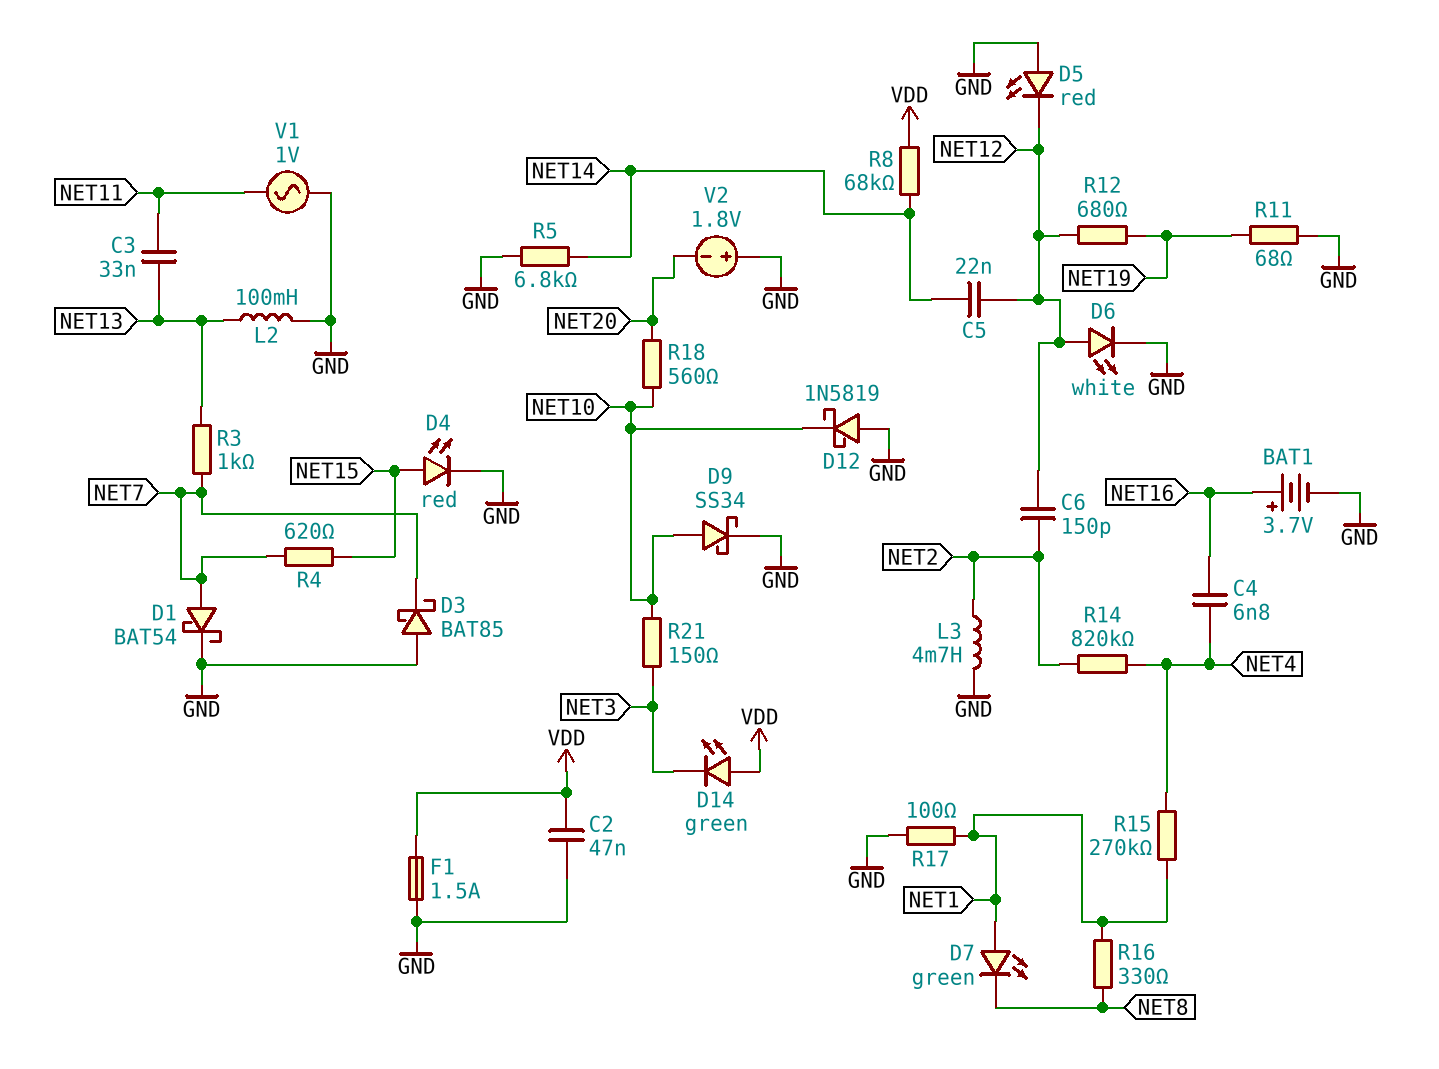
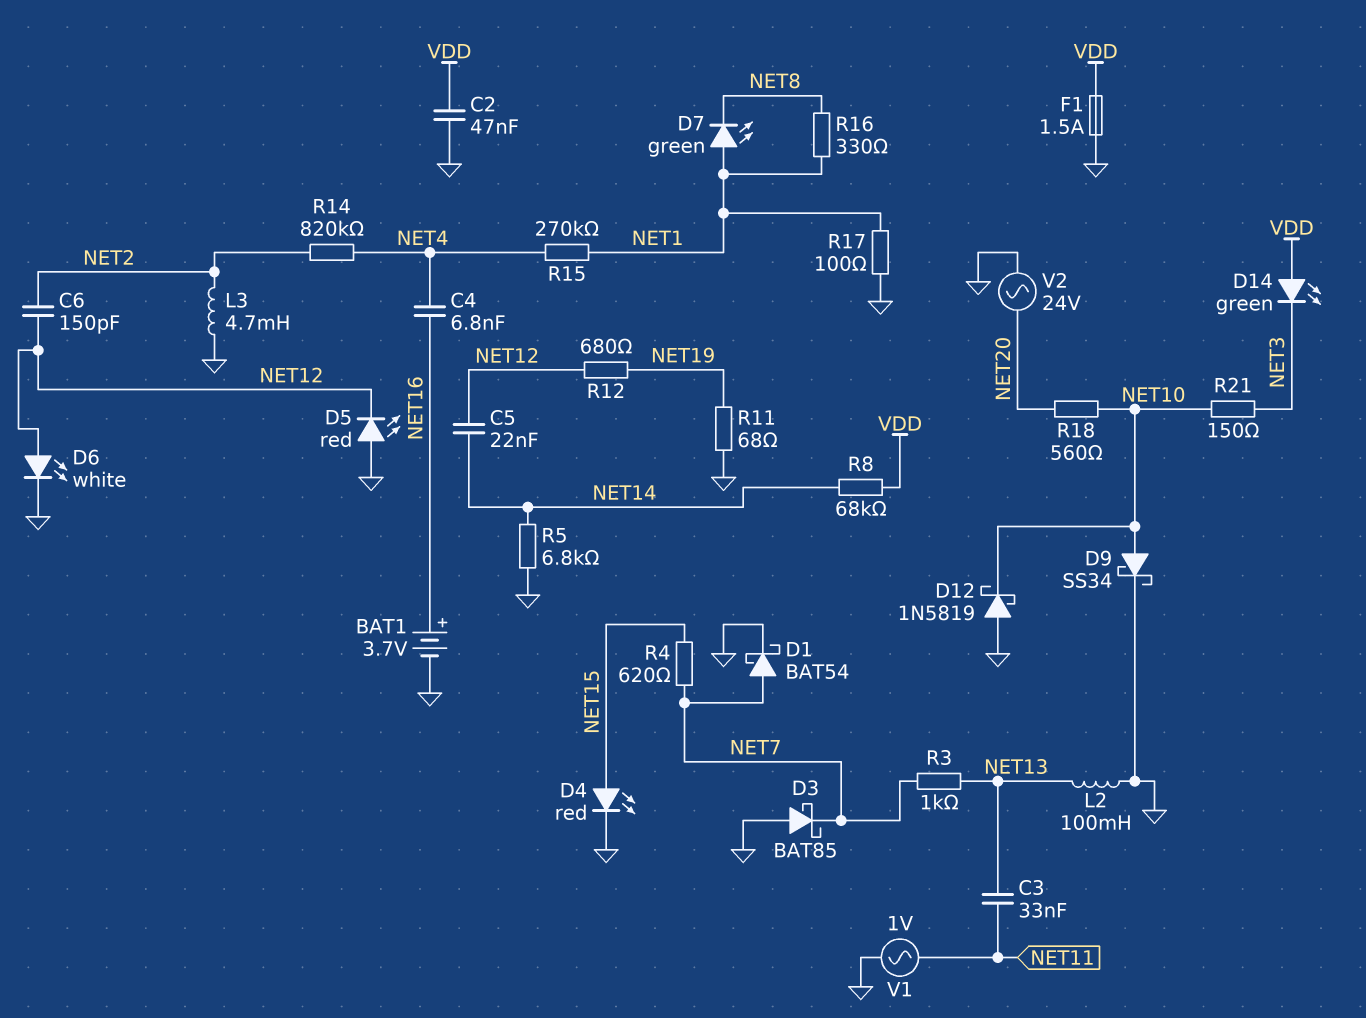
V2: 1.8V (plus GND, minus NET20) -> AC 24V (GND, NET20)

